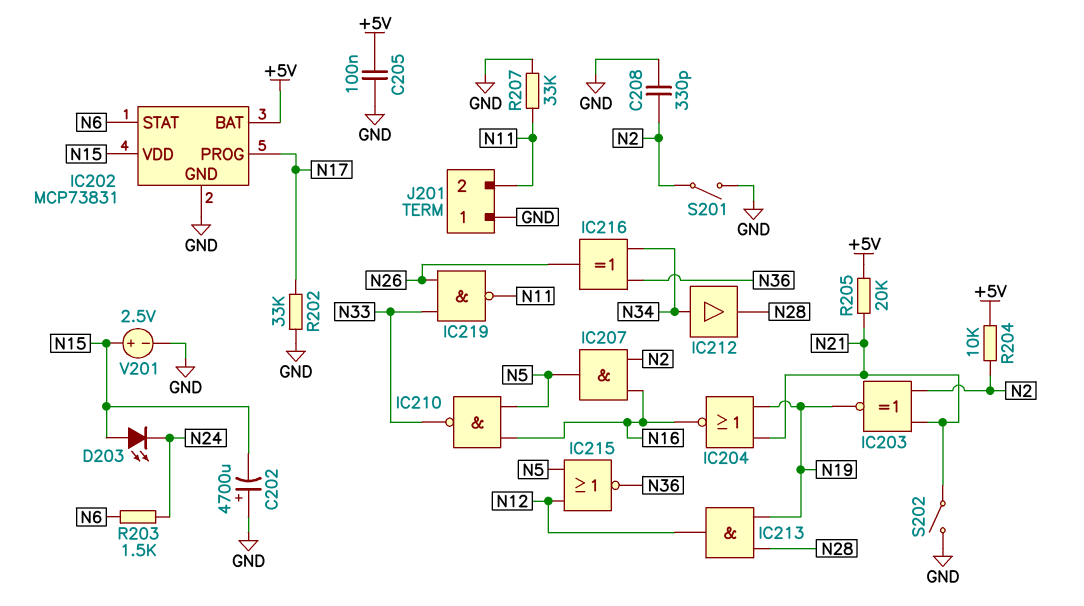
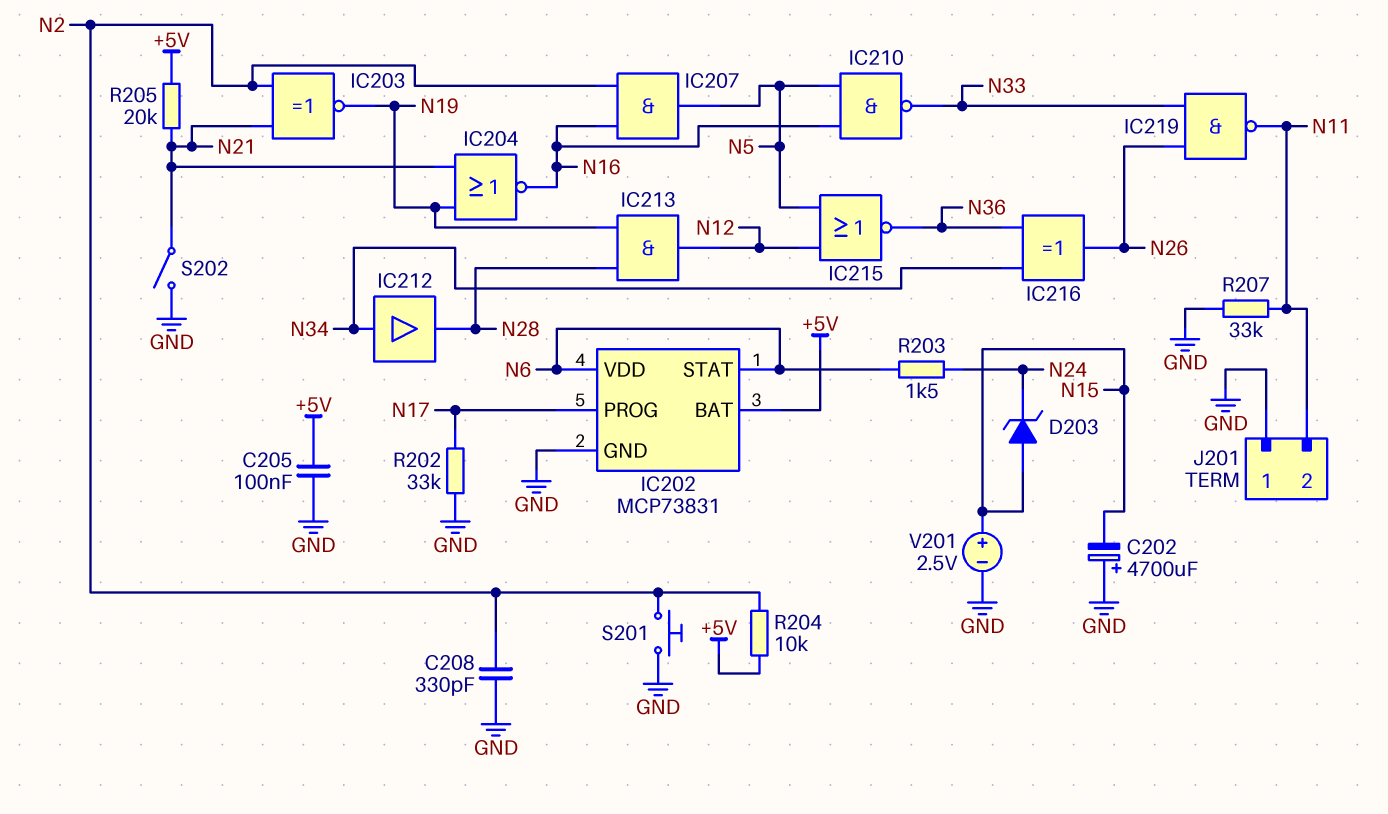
D203: LED (A N15, K N24) -> zener (A N15, K N24)
IC202 pin VDD: N15 -> N6
S201: switch (GND, N2) -> button (GND, N2)

